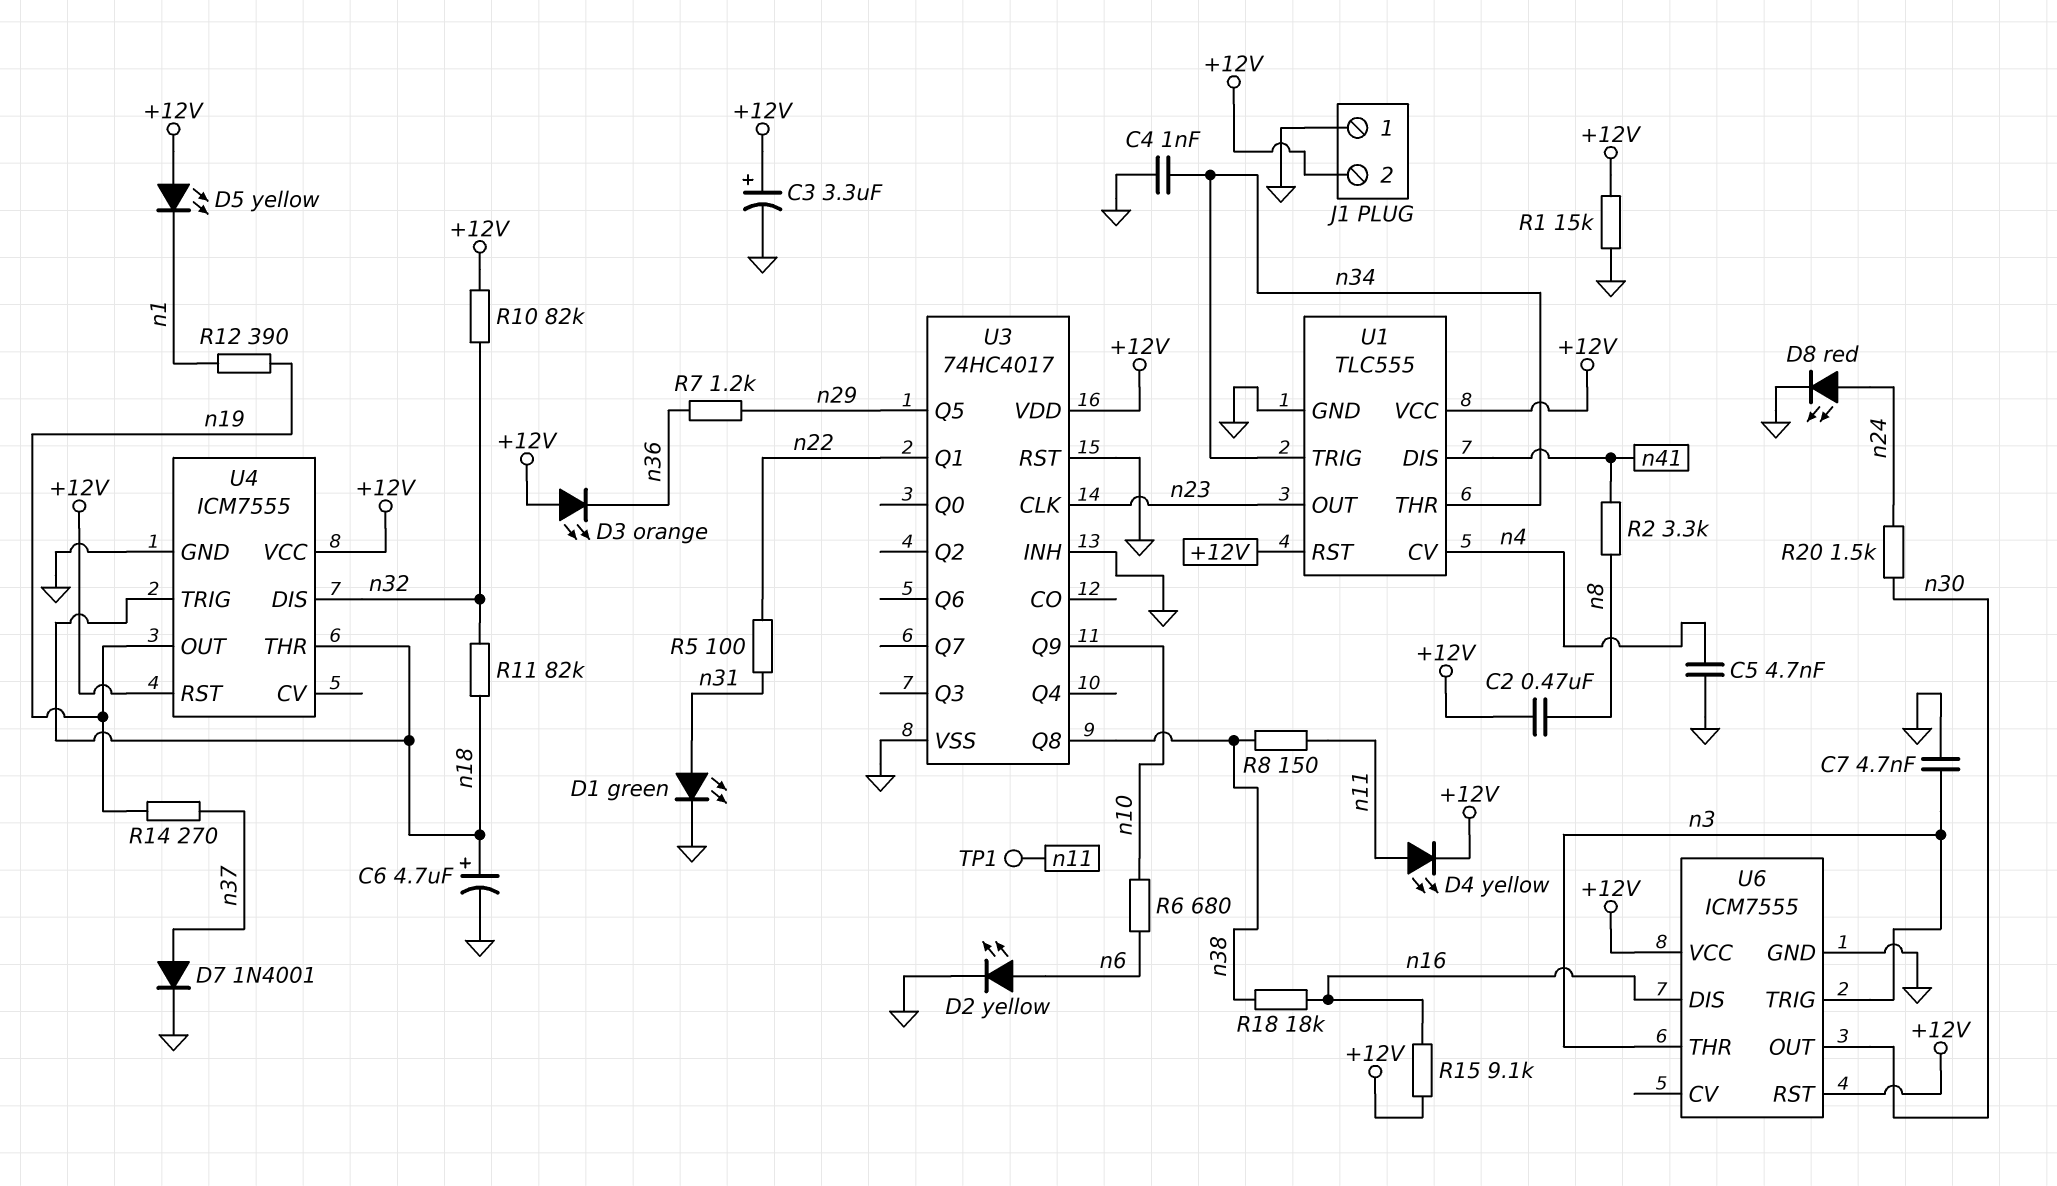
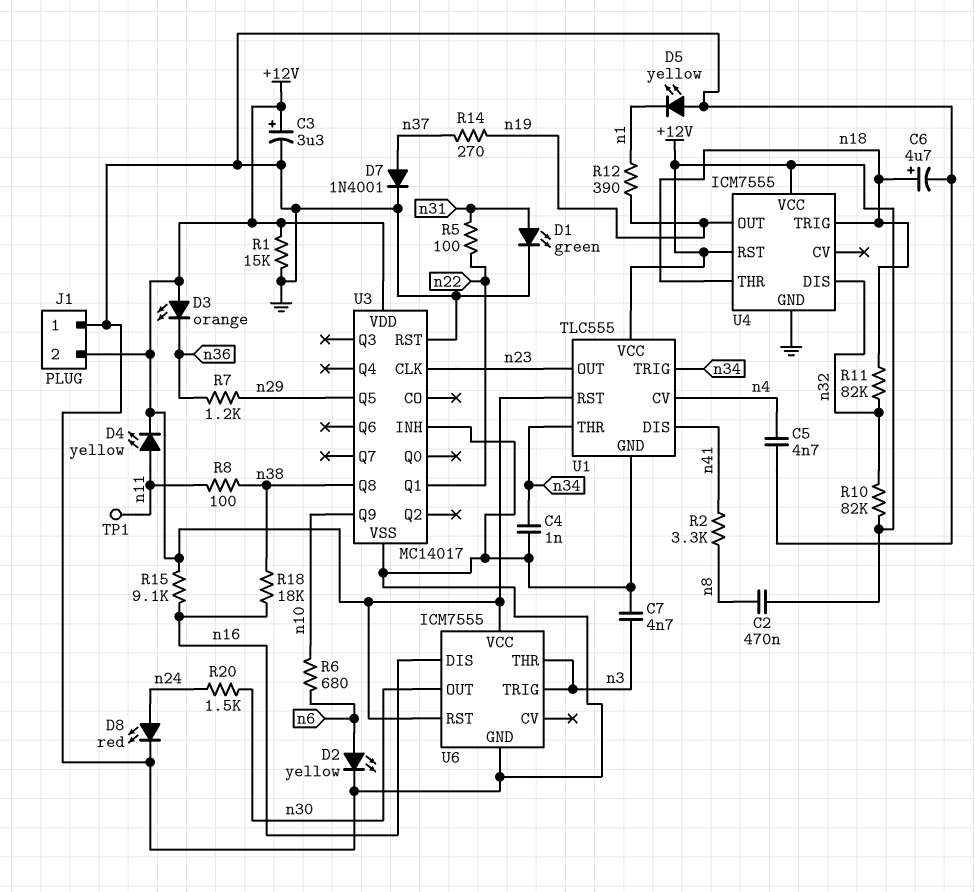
D5: LED yellow (A +12V, K n1) -> LED yellow (A GND, K n1)
R8: 150 (n11, n38) -> 100 (n11, n38)
U3: 74HC4017 -> MC14017

